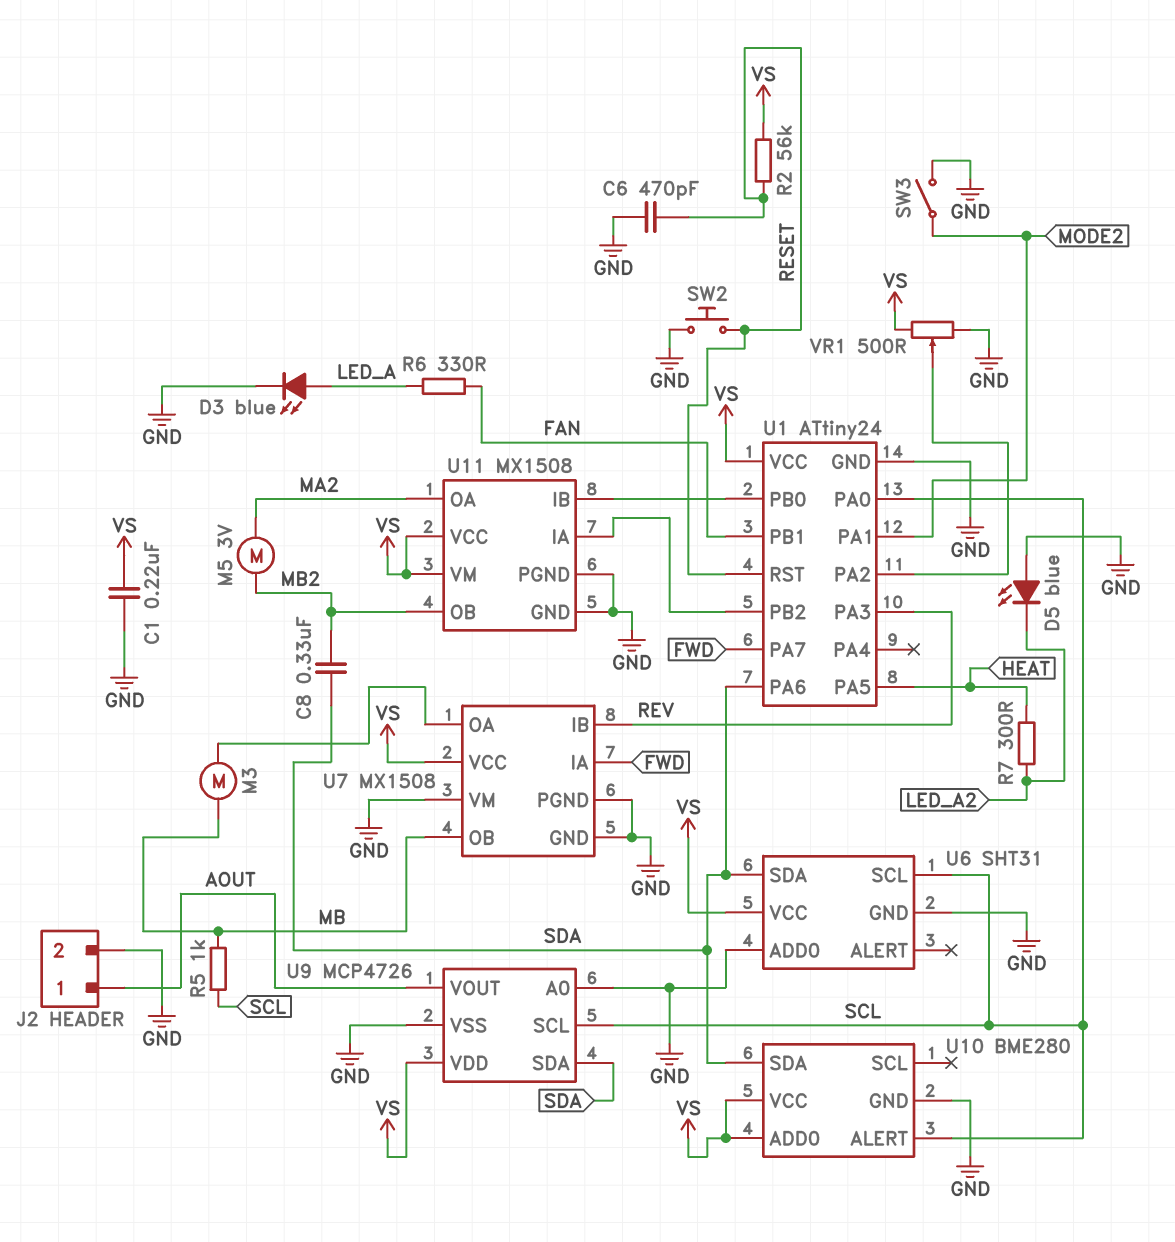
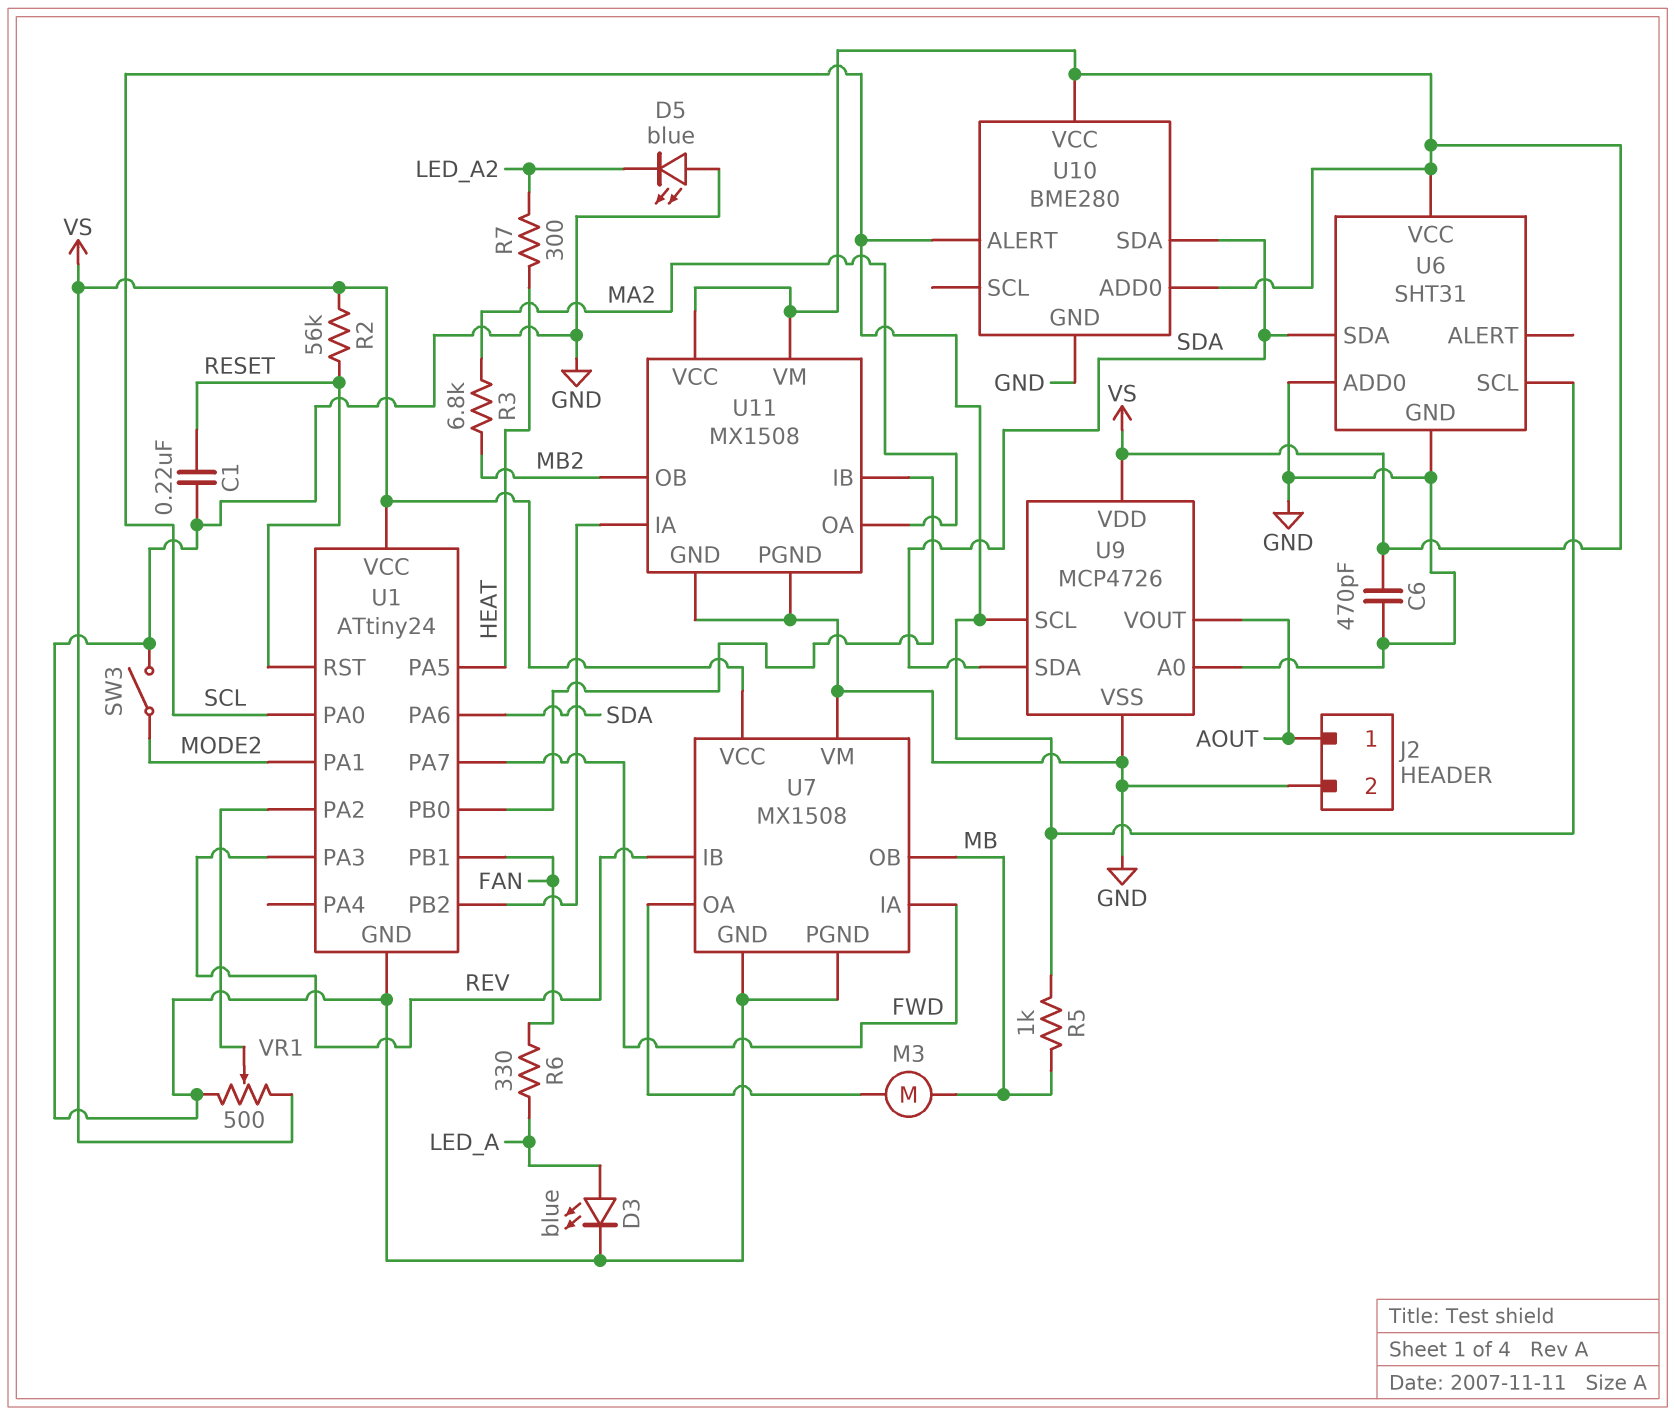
C1: 220nF (GND, VS) -> 220nF (GND, RESET)
C6: 470pF (GND, RESET) -> 470pF (GND, VS)
C8: 330nF (MB2, SDA) -> none
M5: motor 3V (MA2, MB2) -> none
R3: none -> 6.8k (MA2, MB2)
SW2: button (GND, RESET) -> none

